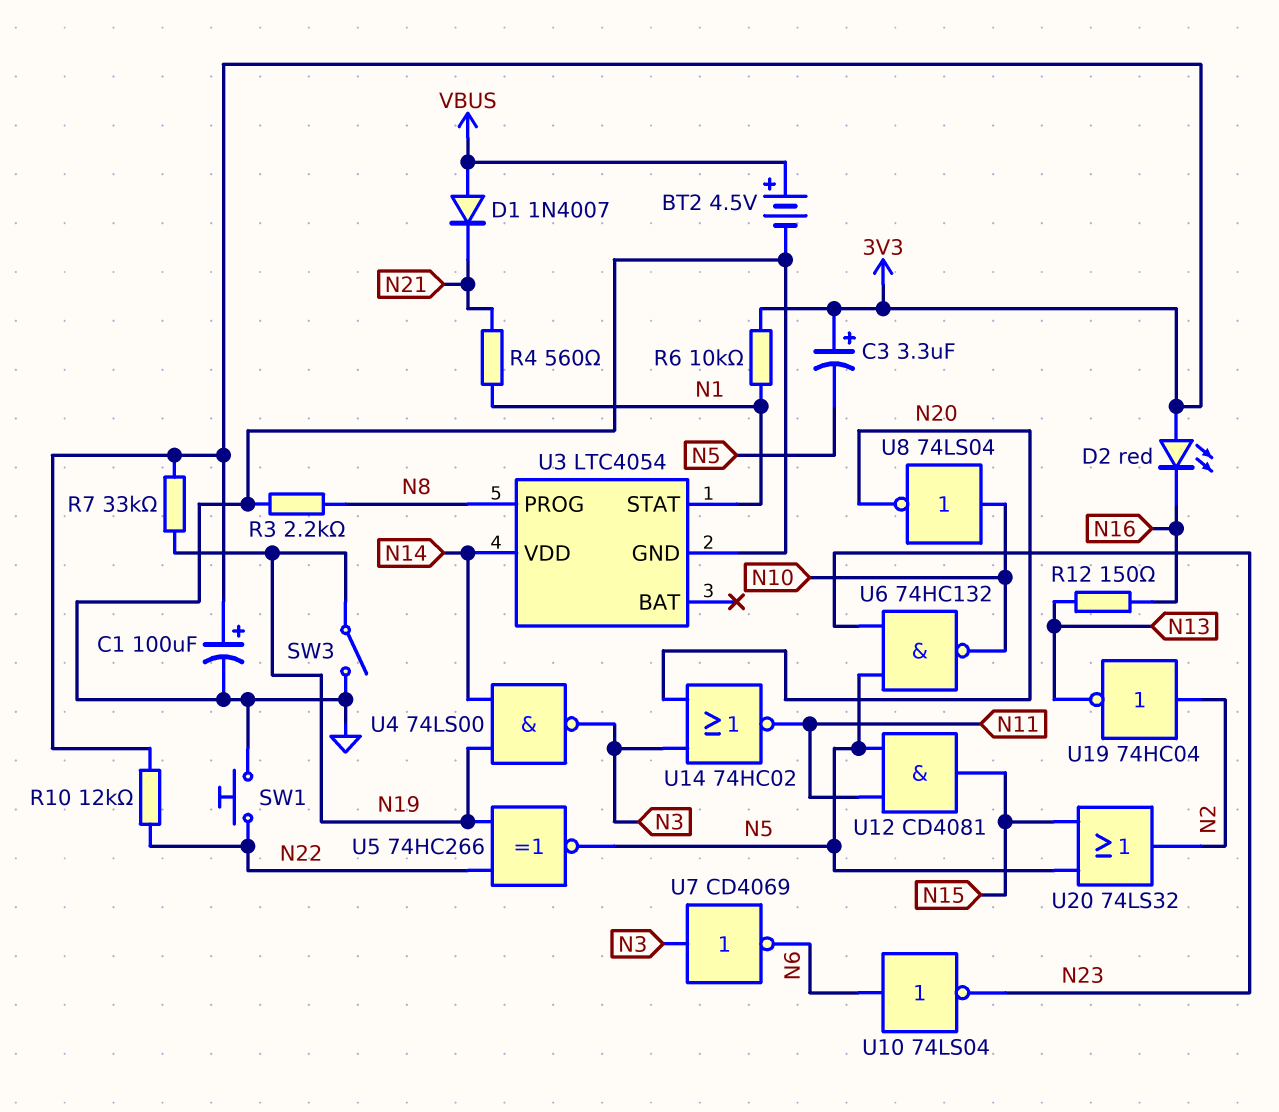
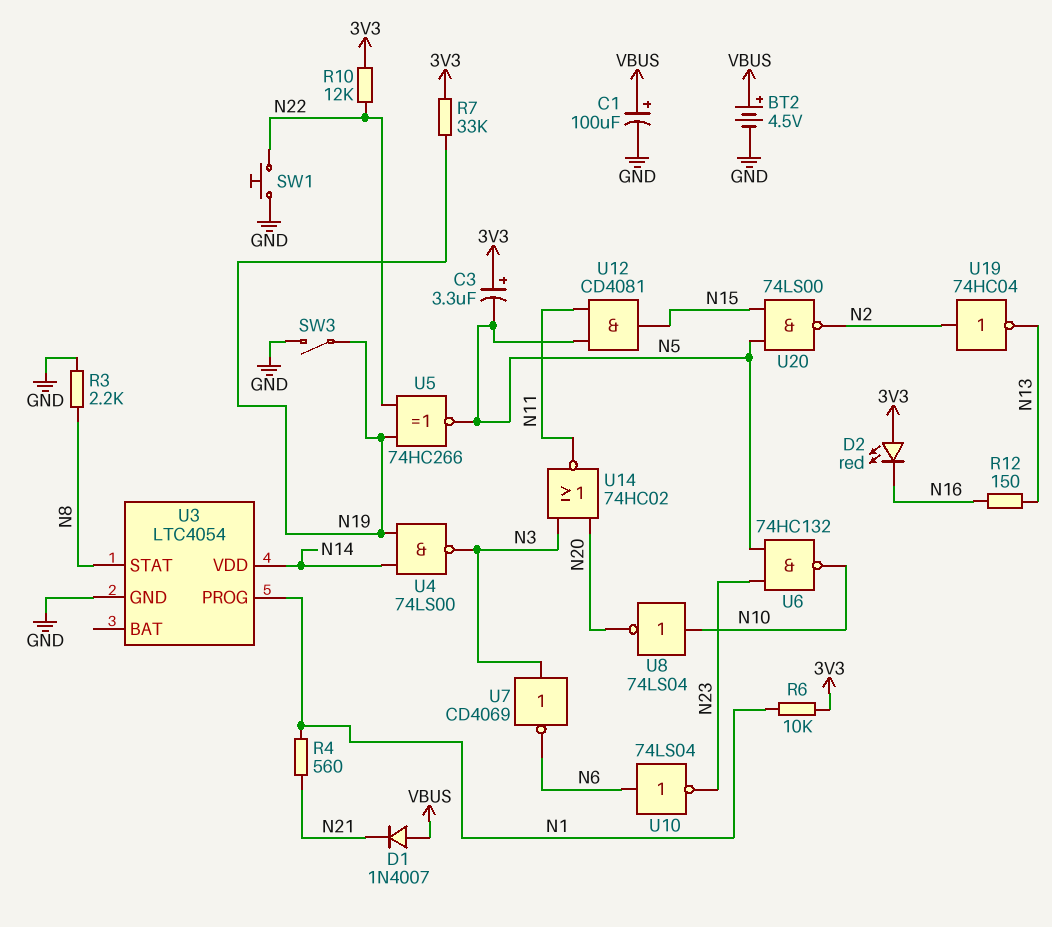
C1: 100uF (plus 3V3, minus GND) -> 100uF (plus VBUS, minus GND)
U3 pin PROG: N8 -> N1
U3 pin STAT: N1 -> N8
U20: OR 74LS32 (in N5, in N15, out N2) -> NAND 74LS00 (in N5, in N15, out N2)

